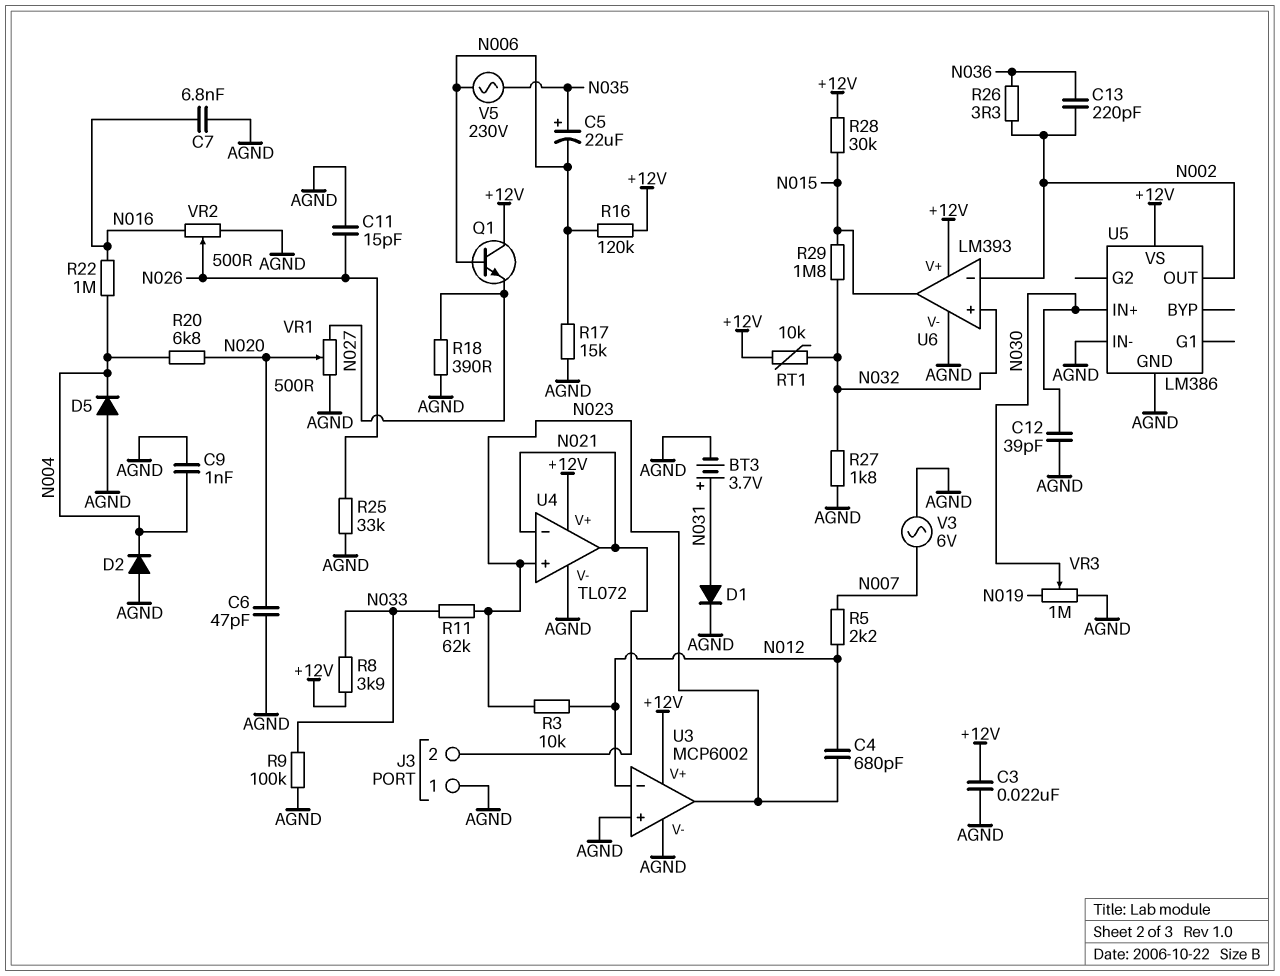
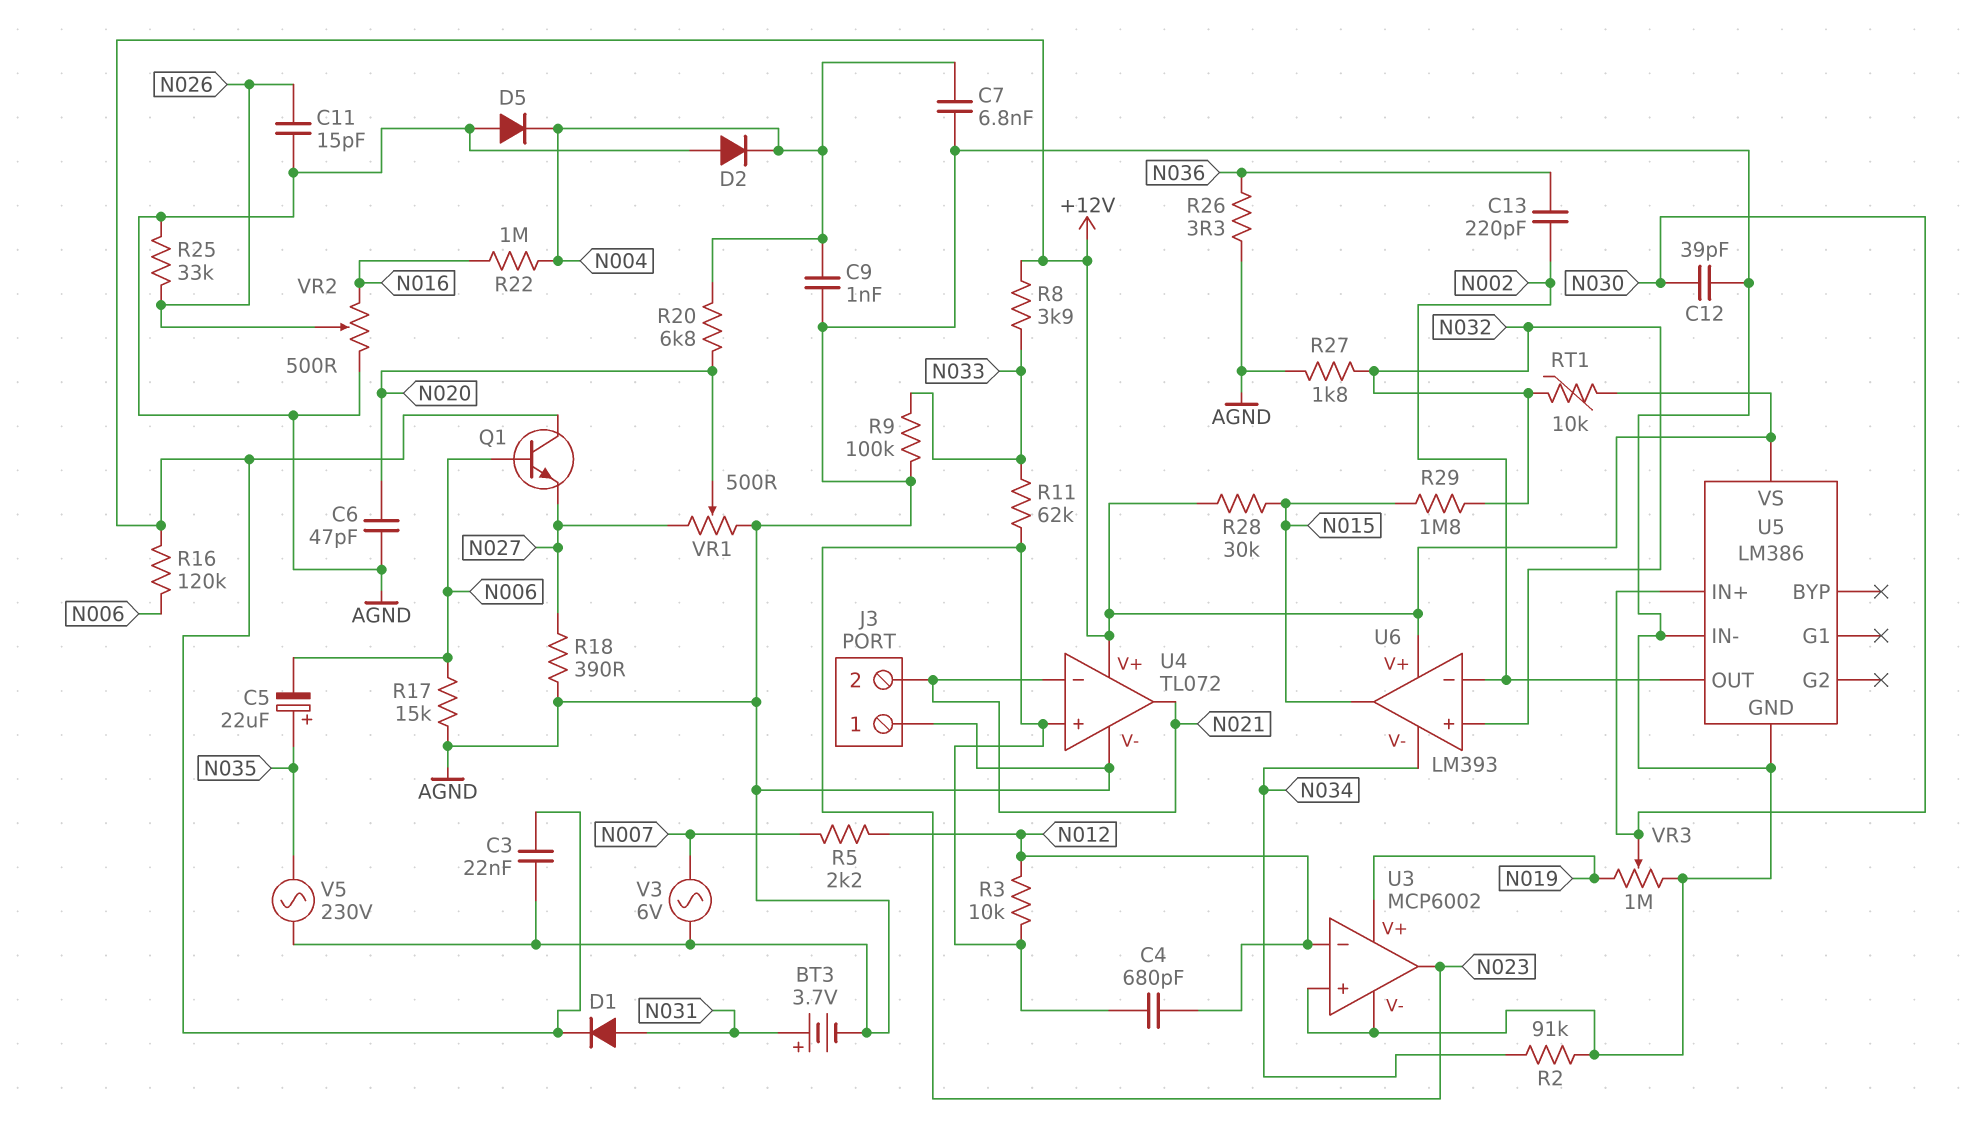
C7: 6.8nF (AGND, N016) -> 6.8nF (AGND, N004)
D1: diode (A N031, K AGND) -> diode (A N031, K +12V)
R2: none -> 91k (AGND, N034)
R26: 3.3 (N002, N036) -> 3.3 (AGND, N036)
U3 pin V+: +12V -> N019
U6 pin V-: AGND -> N034
V5: AC 230V (N006, N035) -> AC 230V (AGND, N035)

